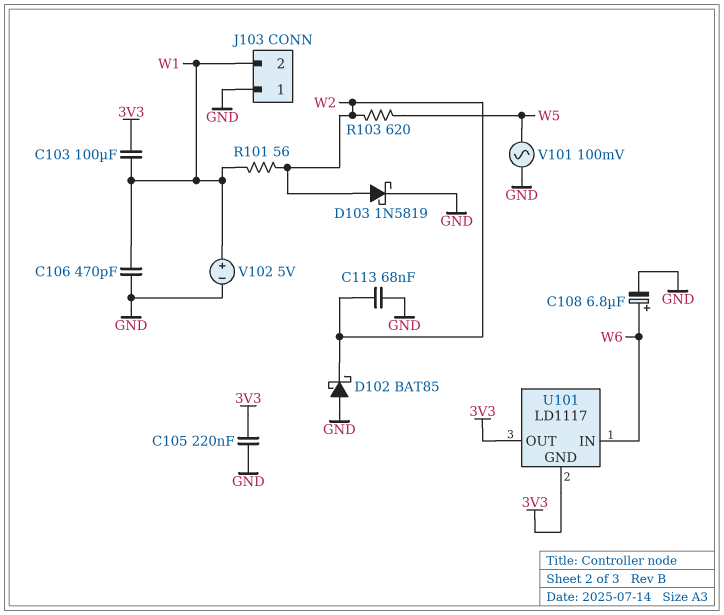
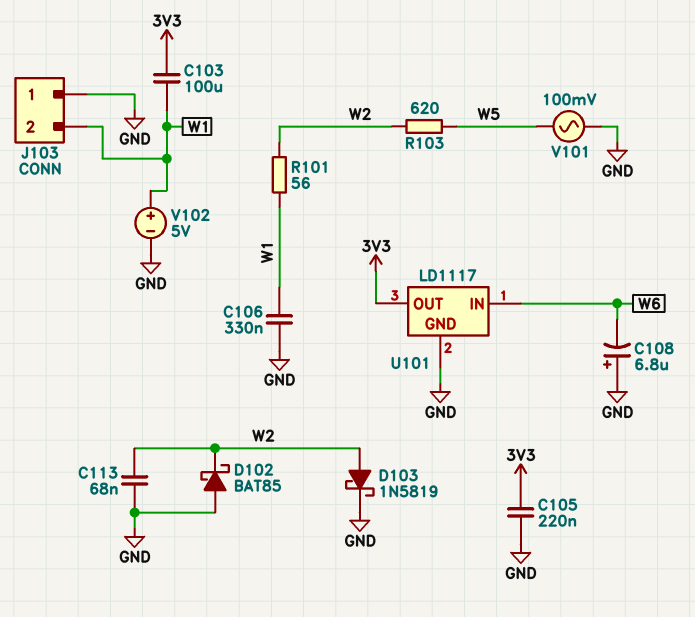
C106: 470pF (GND, W1) -> 330nF (GND, W1)
C108: 6.8uF (plus W6, minus GND) -> 6.8uF (plus GND, minus W6)
U101 pin GND: 3V3 -> GND

